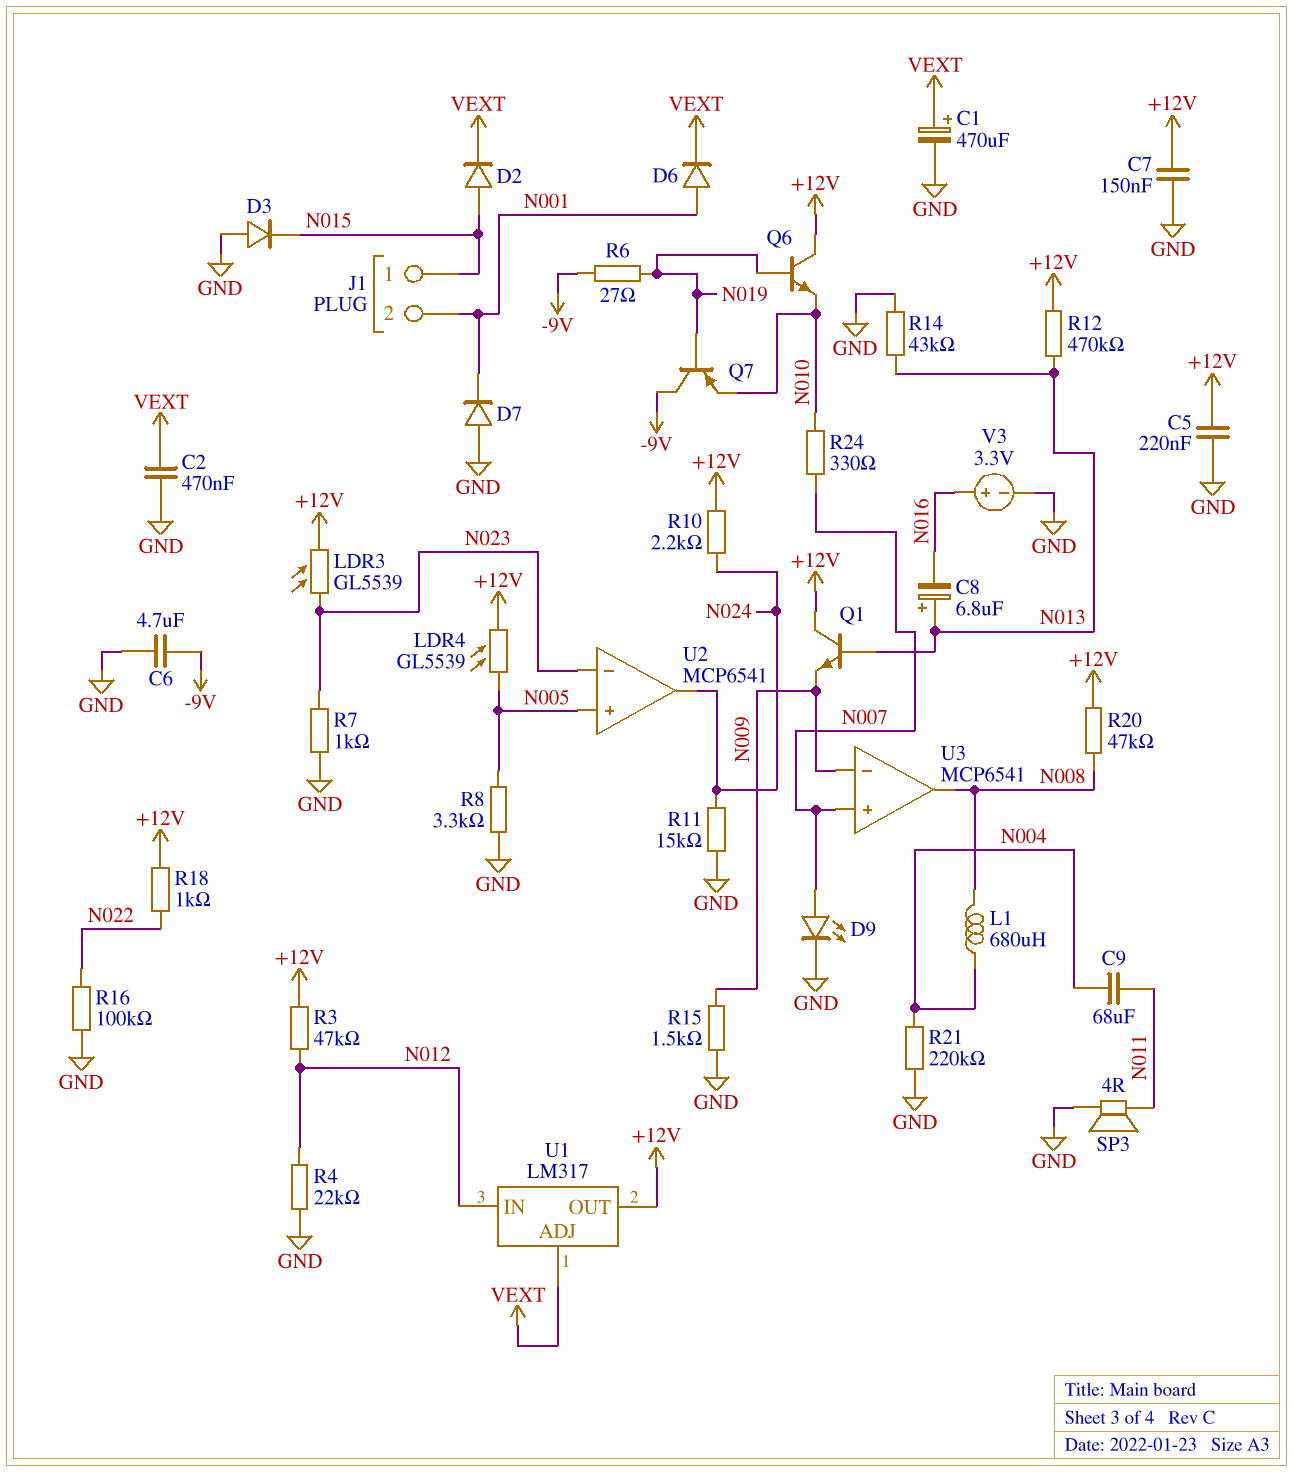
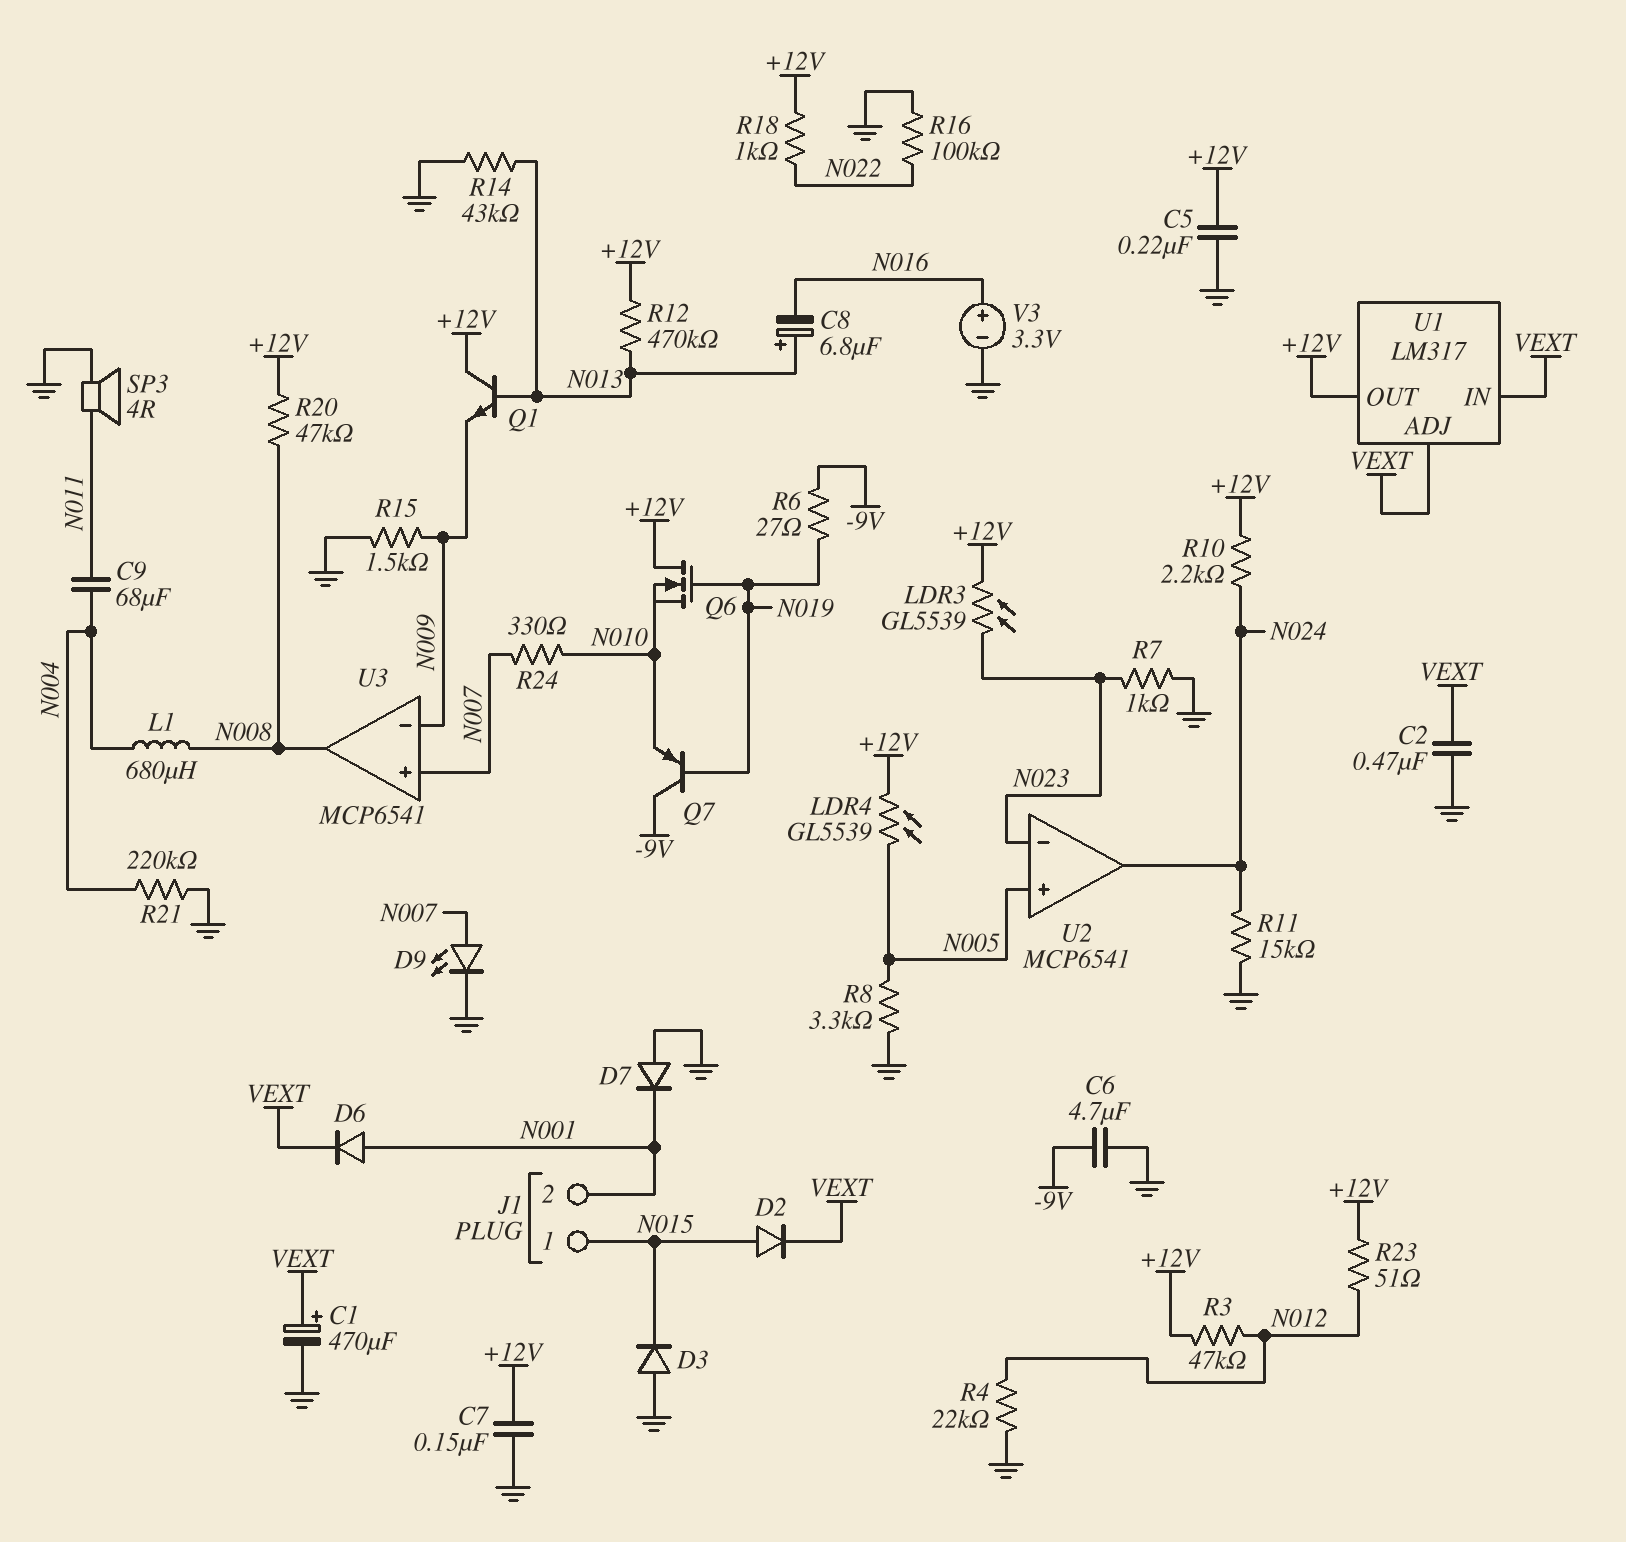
Q6: NPN (B N019, C +12V, E N010) -> NMOS (G N019, D +12V, S N010)
R23: none -> 51 (+12V, N012)
U1 pin IN: N012 -> VEXT

